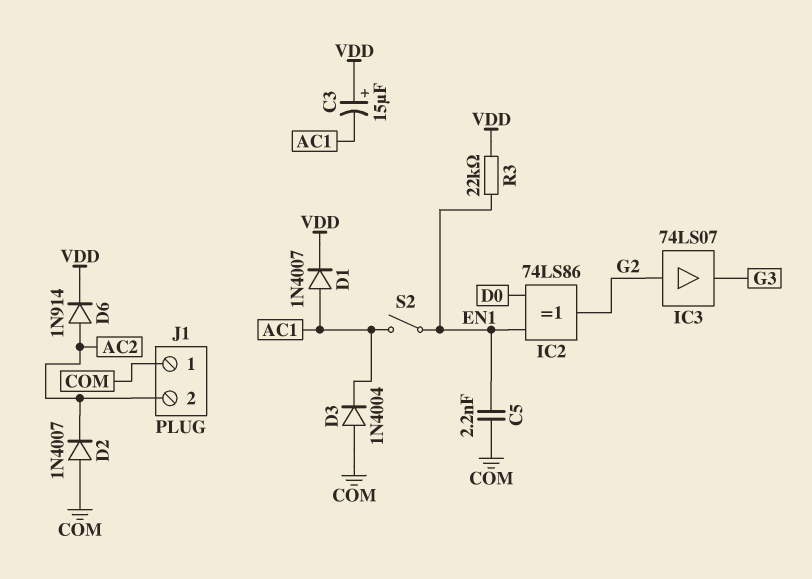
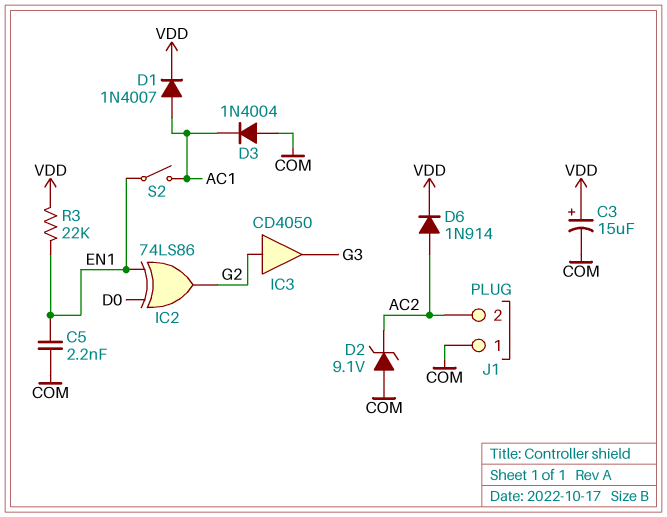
C3: 15uF (plus VDD, minus AC1) -> 15uF (plus VDD, minus COM)
D2: diode 1N4007 (A COM, K AC2) -> zener 9.1V (A COM, K AC2)
IC3: buffer 74LS07 (in G2, out G3) -> buffer CD4050 (in G2, out G3)

